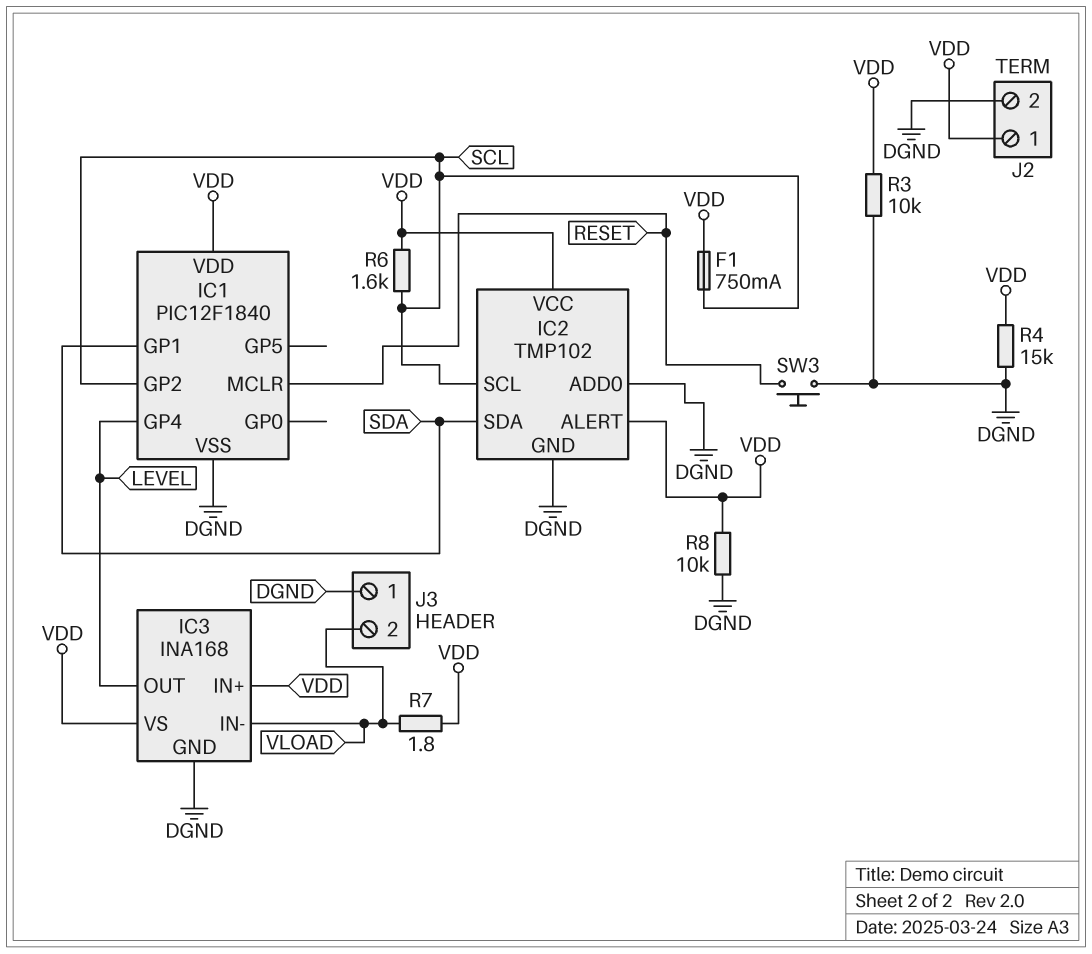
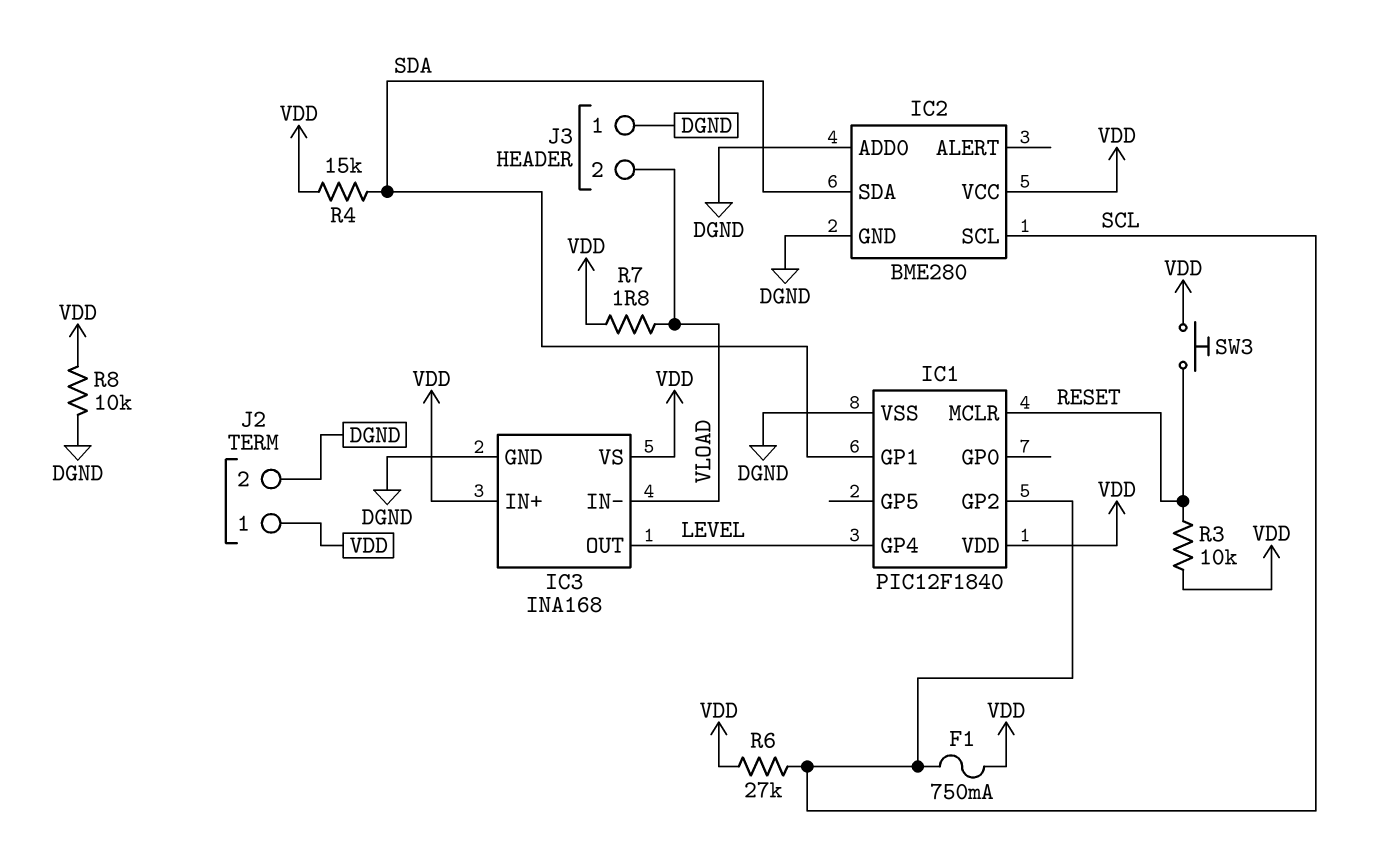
IC2: TMP102 -> BME280
IC2 pin ALERT: VDD -> none
R3: 10k (DGND, VDD) -> 10k (RESET, VDD)
R4: 15k (DGND, VDD) -> 15k (SDA, VDD)
R6: 1.6k (SCL, VDD) -> 27k (SCL, VDD)
SW3: button (DGND, RESET) -> button (RESET, VDD)

